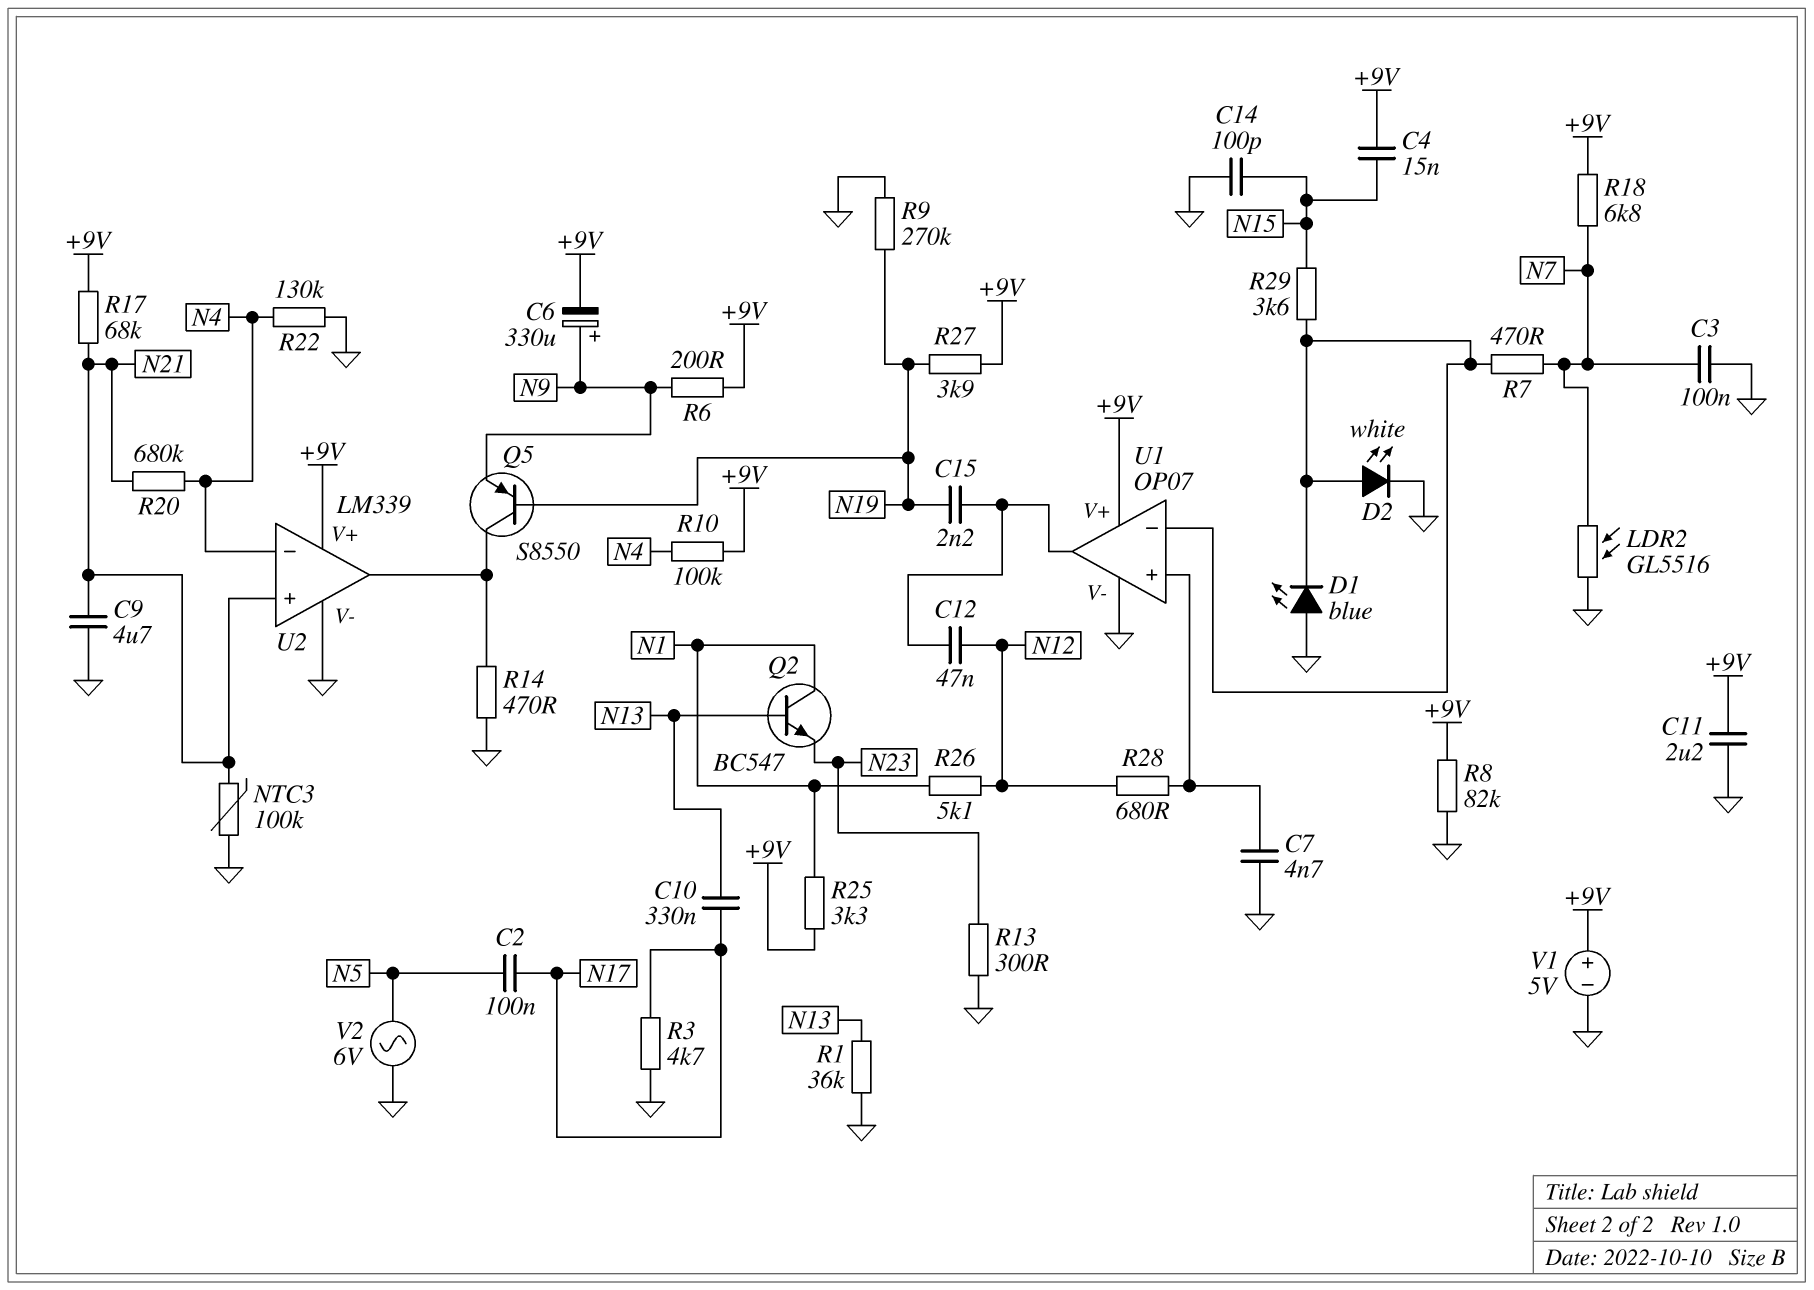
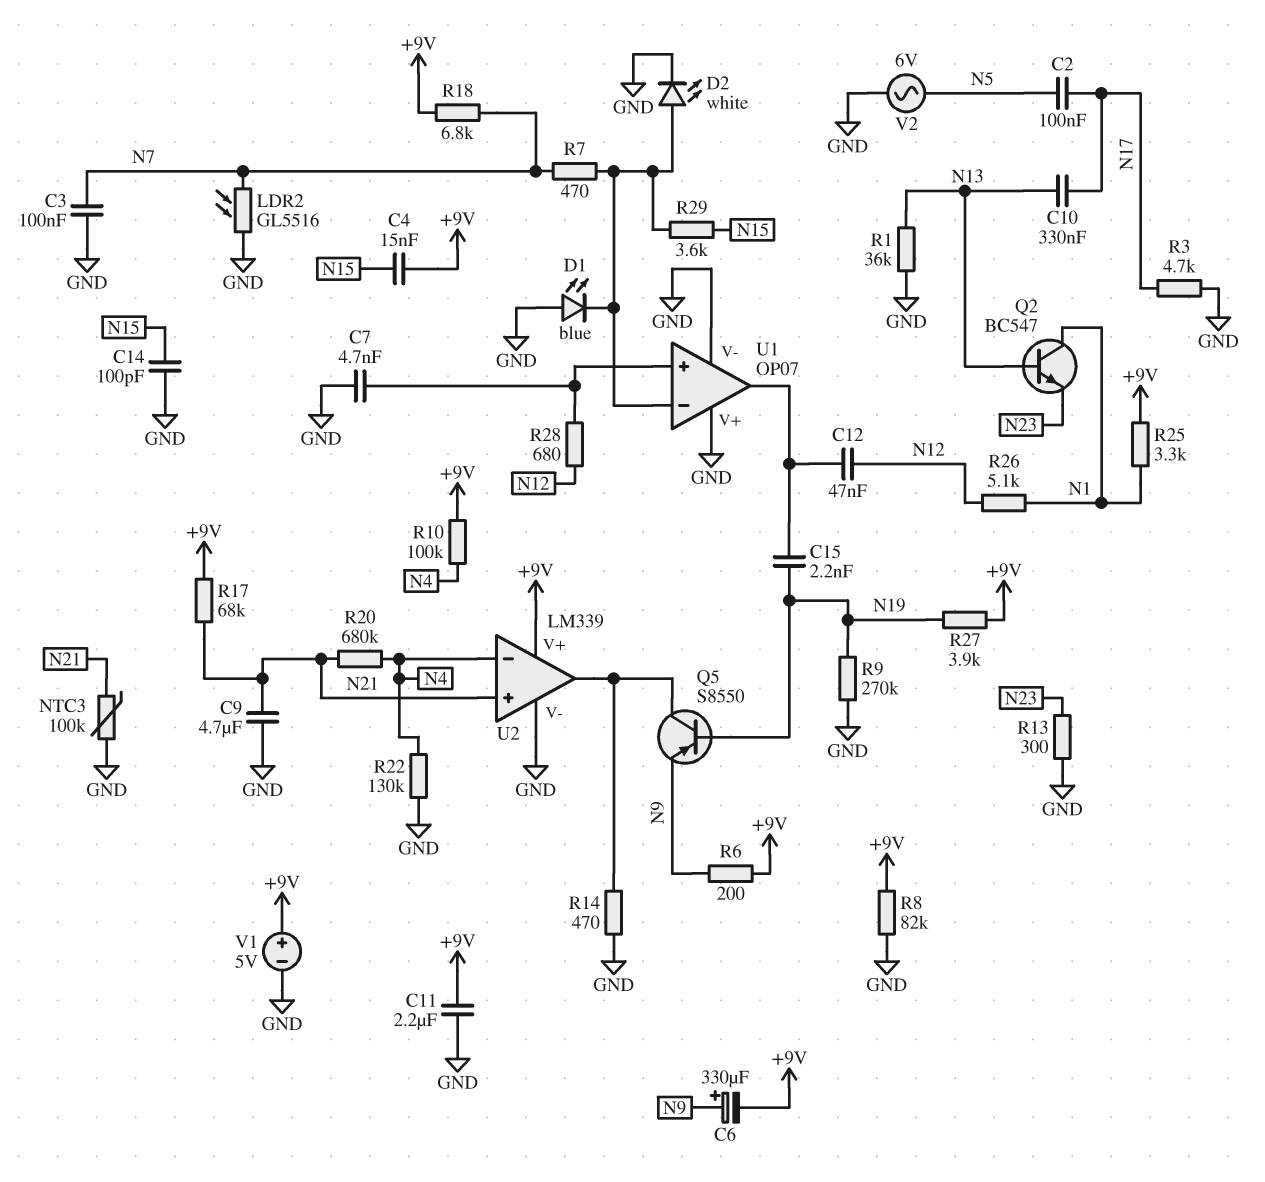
U1 pin V+: +9V -> GND

